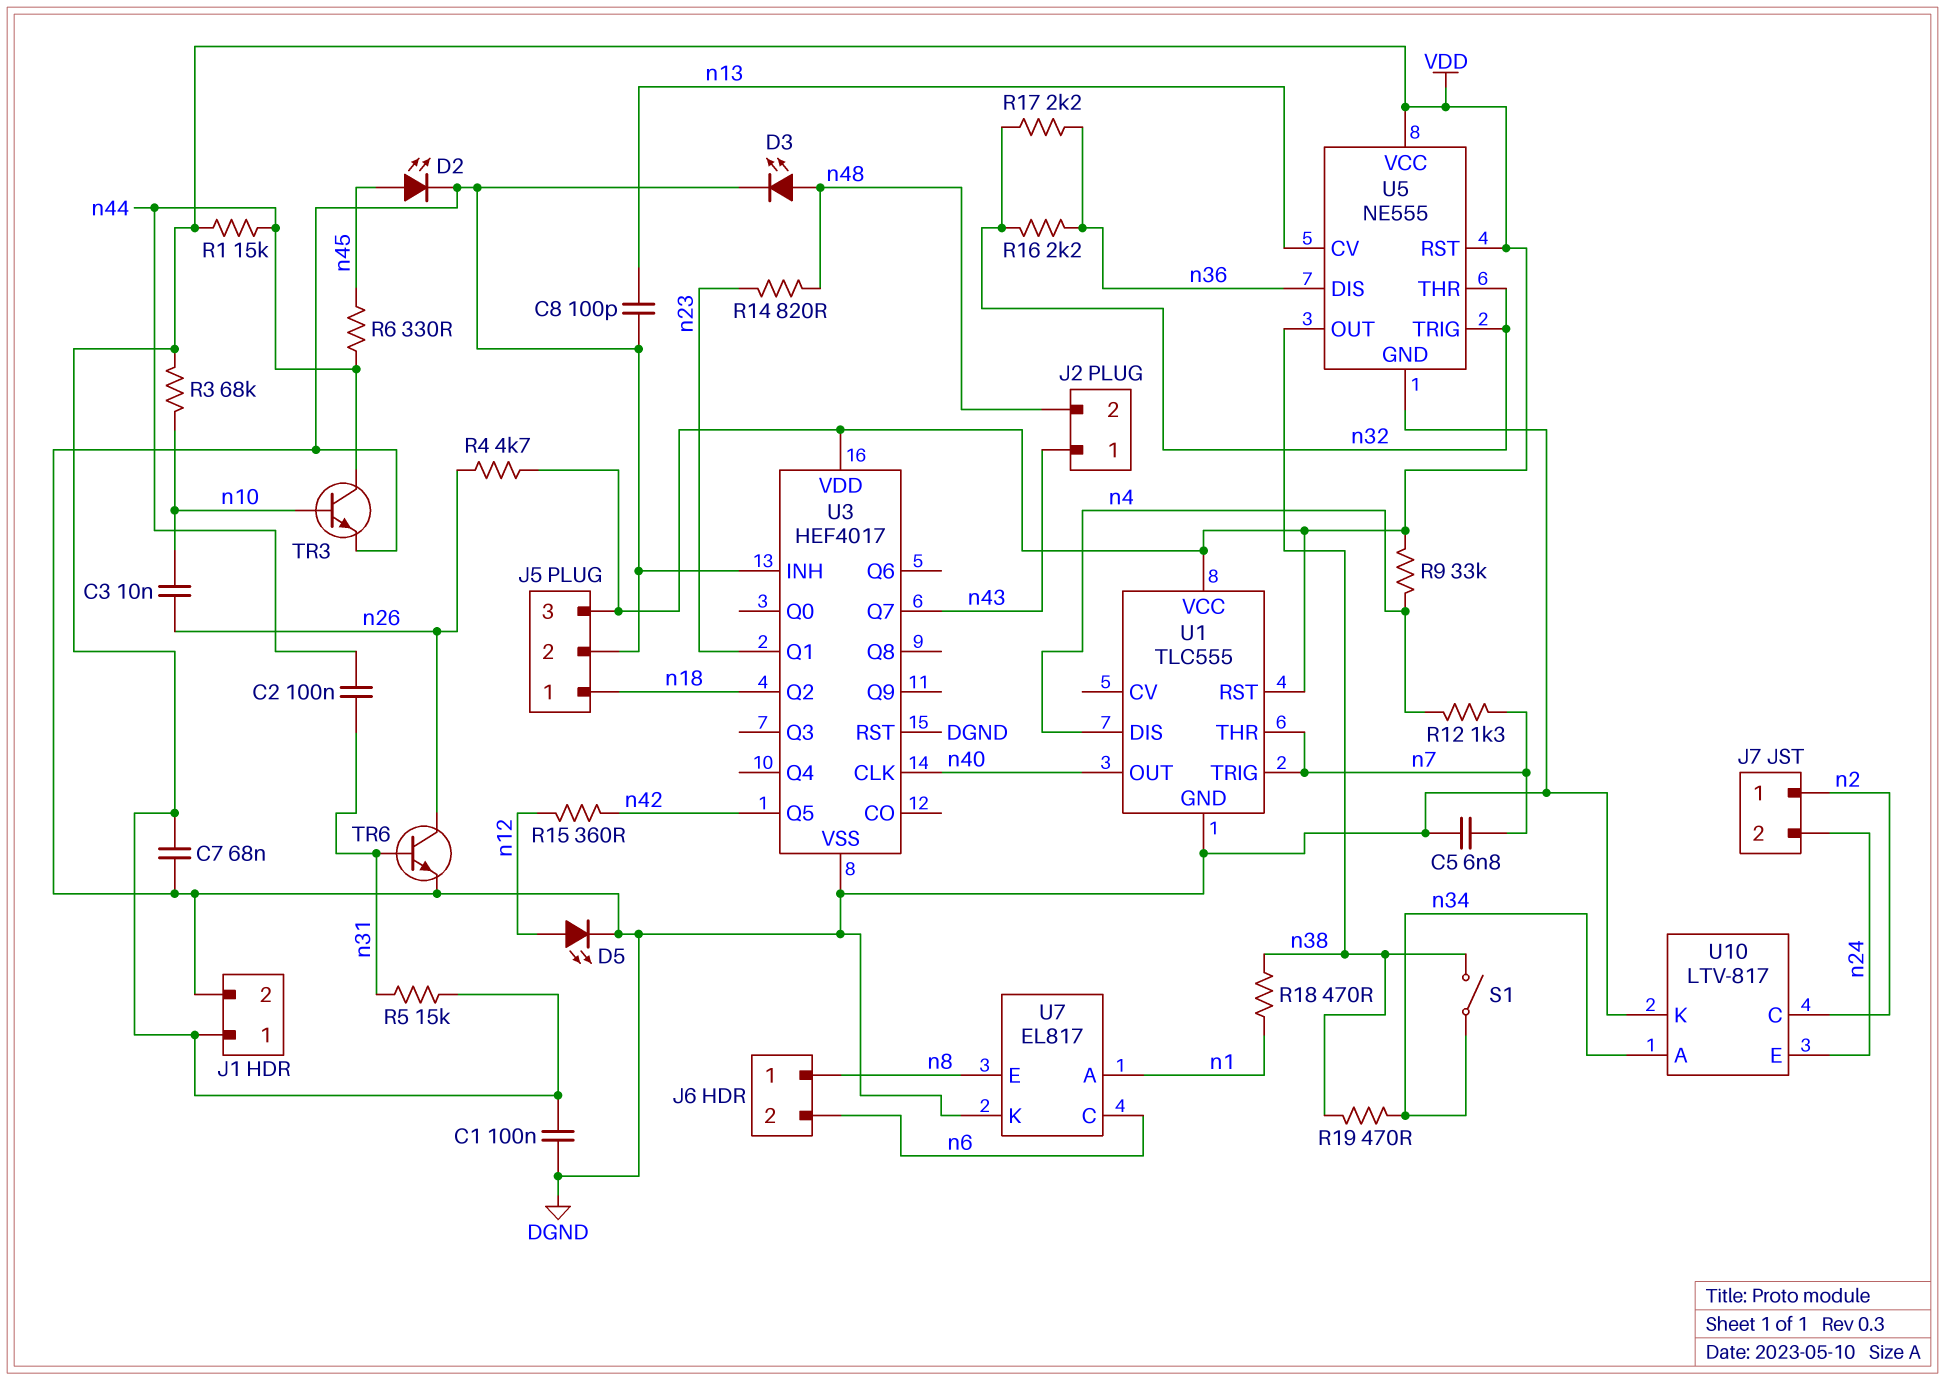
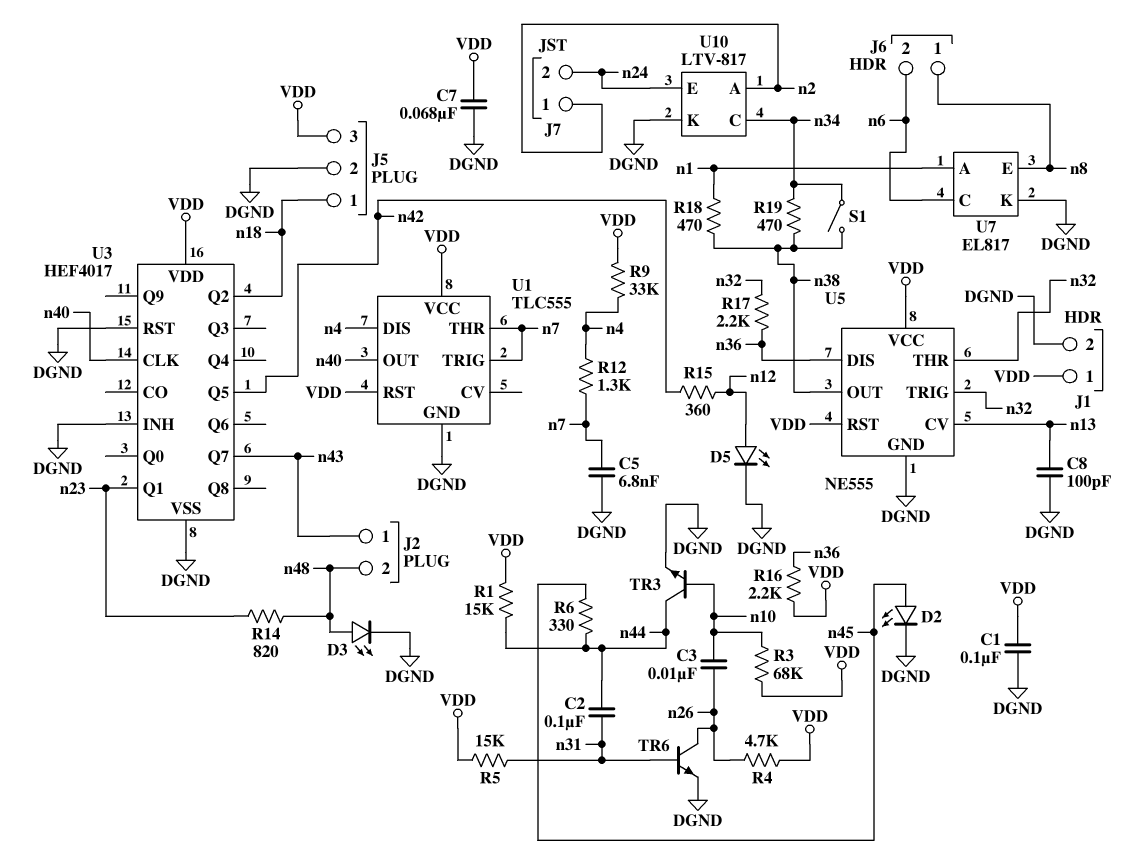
R16: 2.2k (n32, n36) -> 2.2k (VDD, n36)
U10 pin A: n34 -> n2
U10 pin C: n2 -> n34

